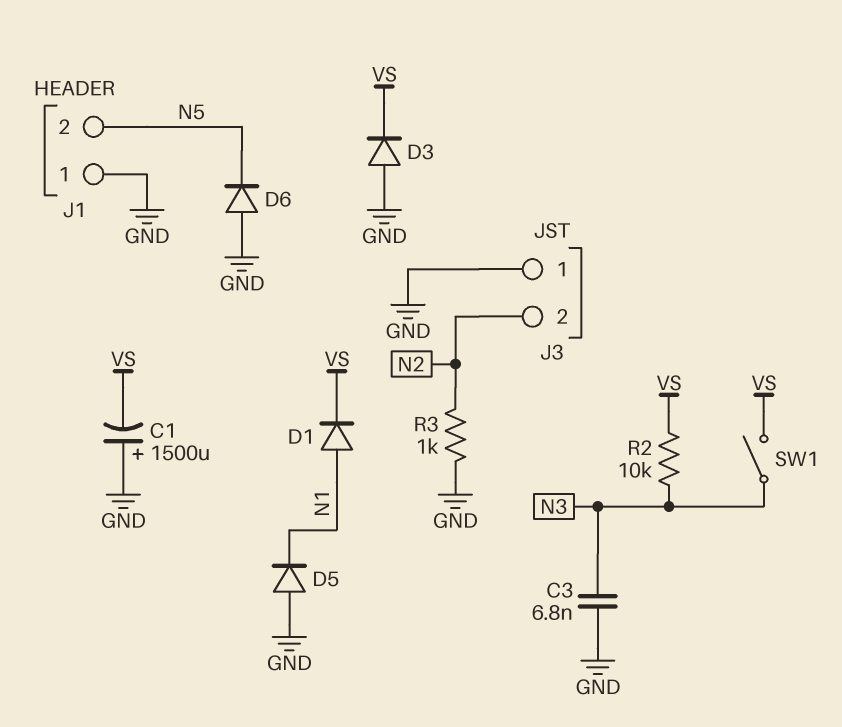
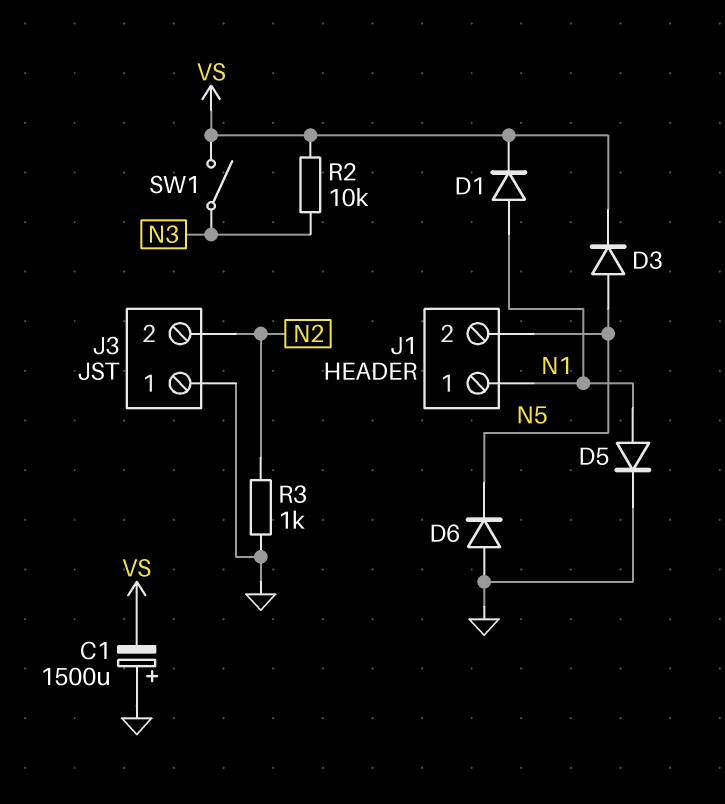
C3: 6.8nF (GND, N3) -> none
D3: diode (A GND, K VS) -> diode (A N5, K VS)
D5: diode (A GND, K N1) -> diode (A N1, K GND)
J1 pin 1: GND -> N1

